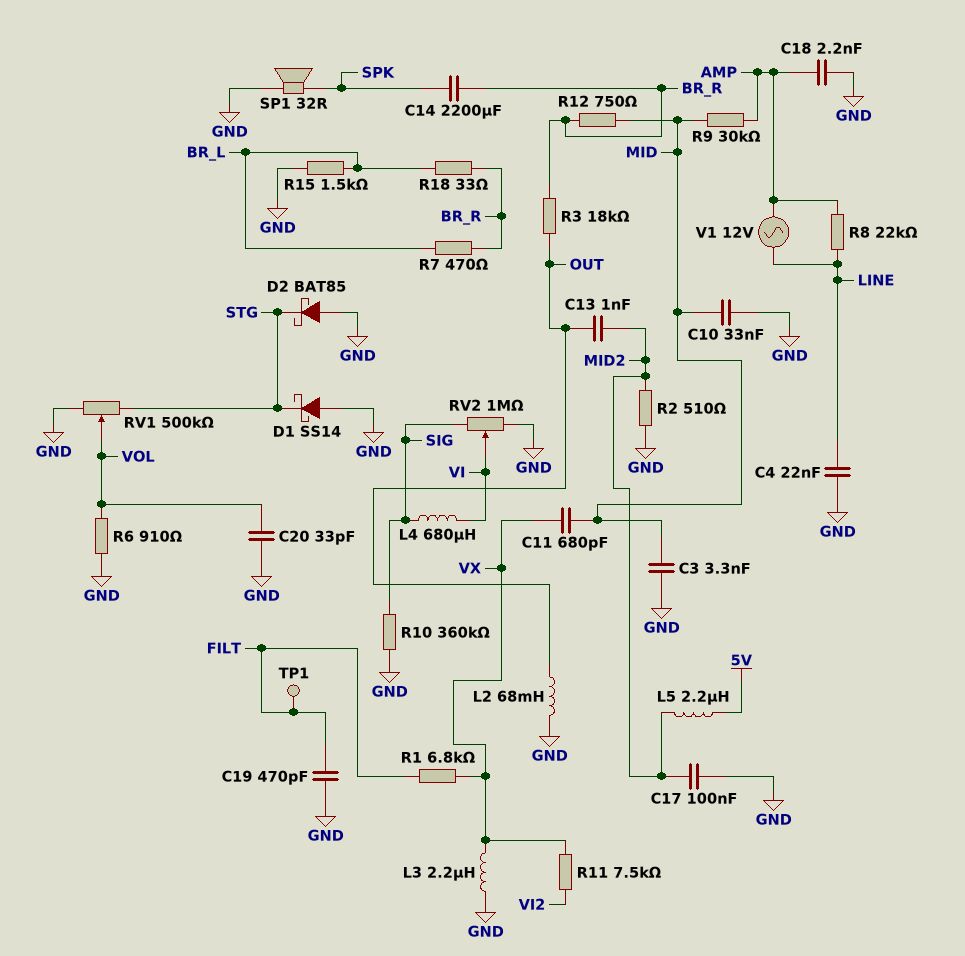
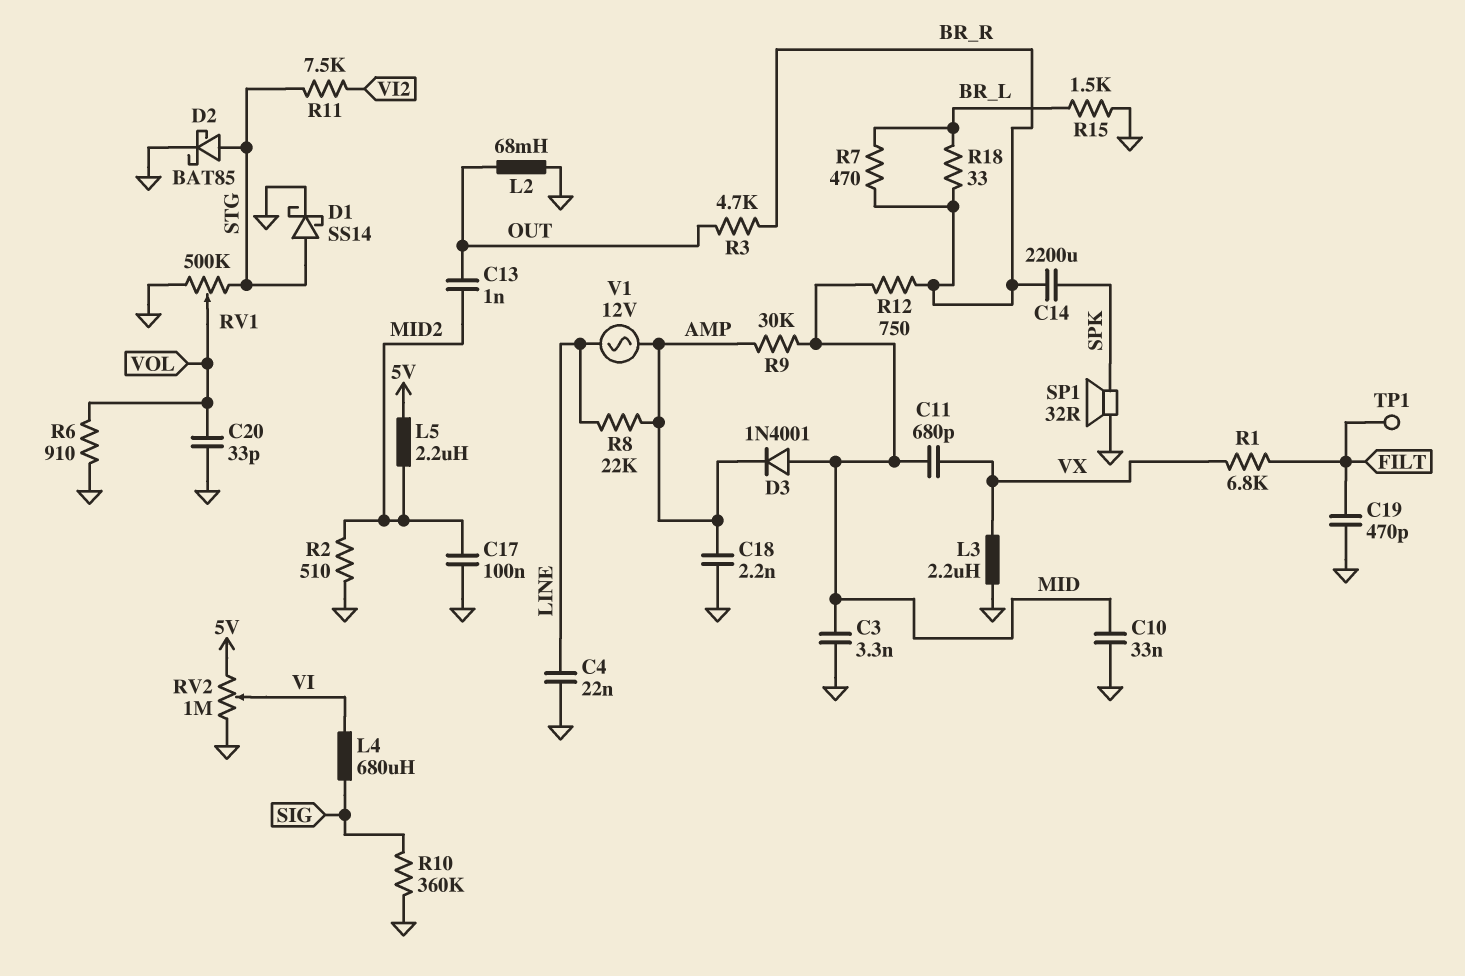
D1: schottky SS14 (A GND, K STG) -> schottky SS14 (A STG, K GND)
D2: schottky BAT85 (A GND, K STG) -> schottky BAT85 (A STG, K GND)
D3: none -> diode 1N4001 (A MID, K AMP)
R3: 18k (BR_R, OUT) -> 4.7k (BR_R, OUT)
R11: 7.5k (VI2, VX) -> 7.5k (STG, VI2)
RV2: 1M (GND, SIG, wiper VI) -> 1M (5V, GND, wiper VI)

